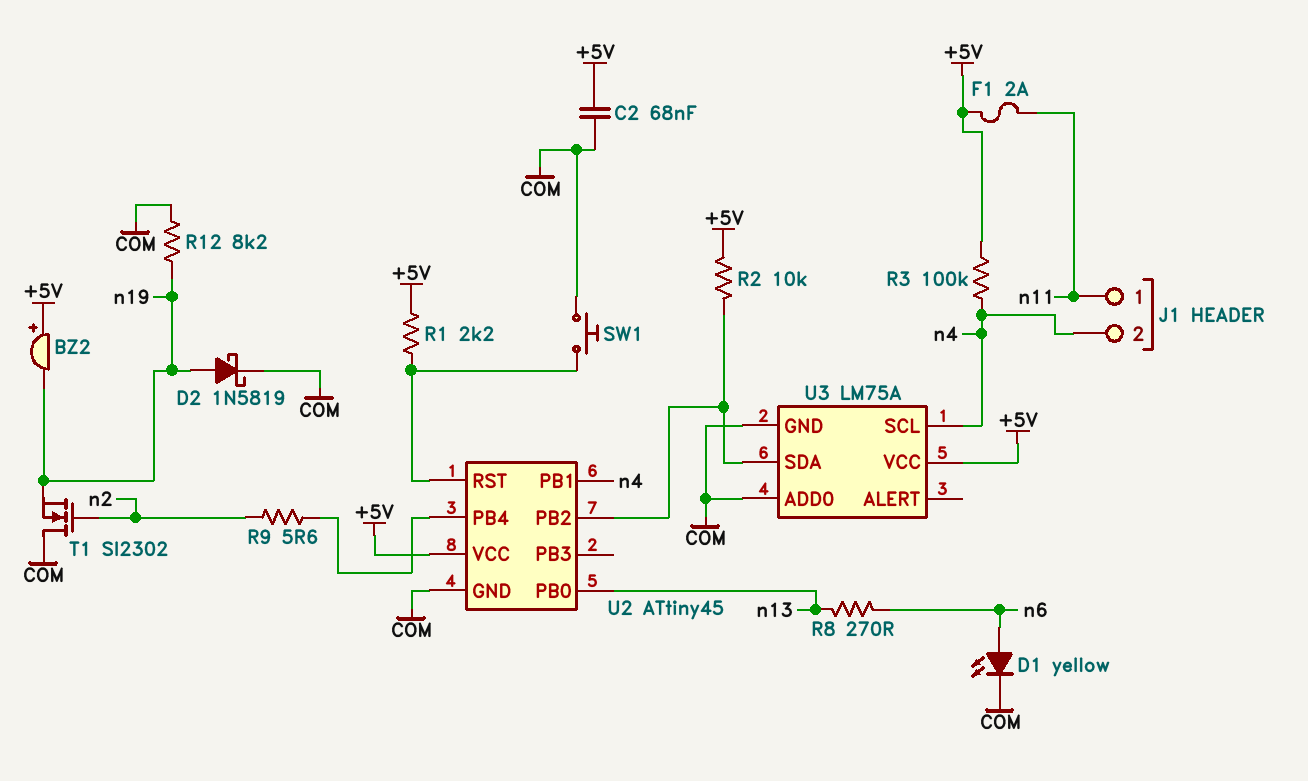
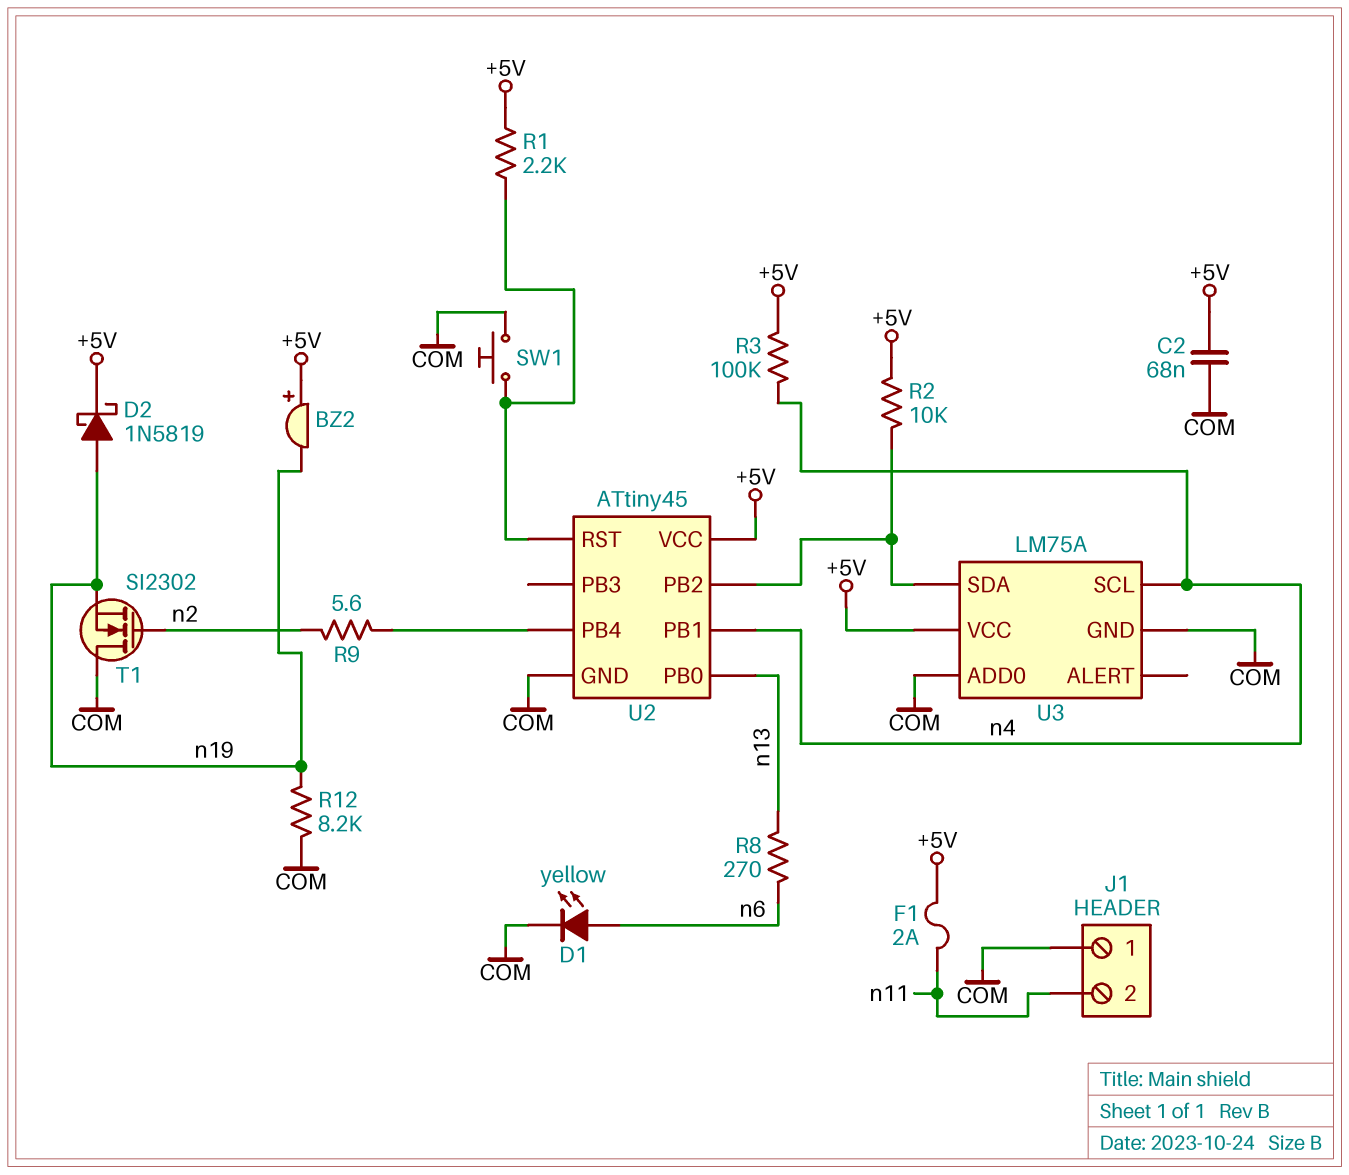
D2: schottky 1N5819 (A n19, K COM) -> schottky 1N5819 (A n19, K +5V)
J1 pin 1: n11 -> COM
J1 pin 2: n4 -> n11

